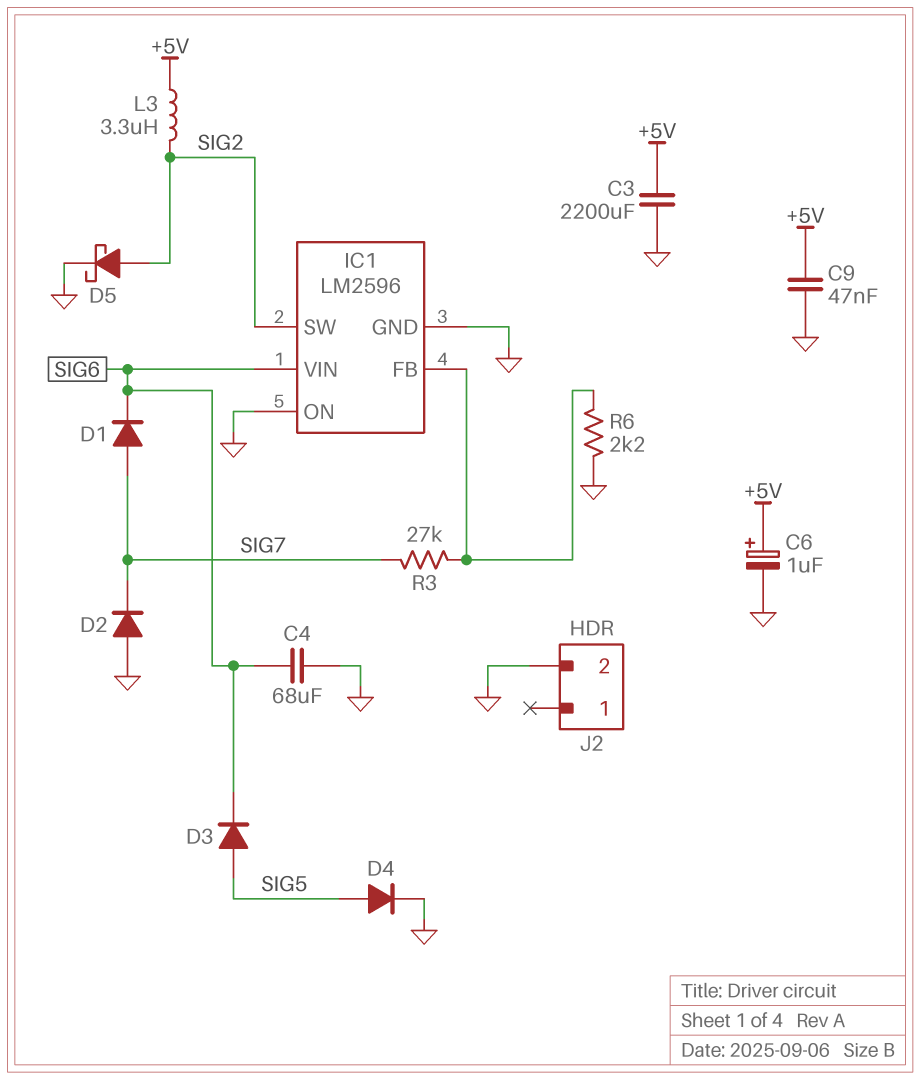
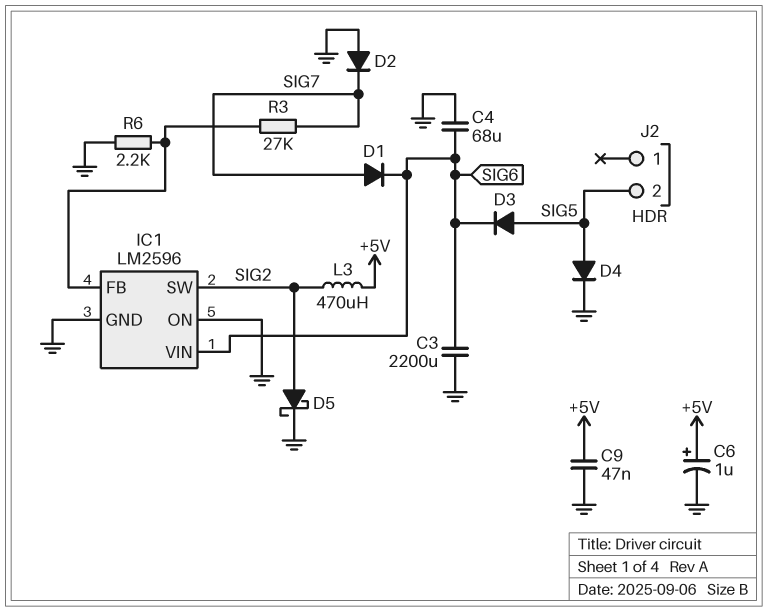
C3: 2200uF (+5V, GND) -> 2200uF (GND, SIG6)
J2 pin 2: GND -> SIG5
L3: 3.3uH (+5V, SIG2) -> 470uH (+5V, SIG2)

